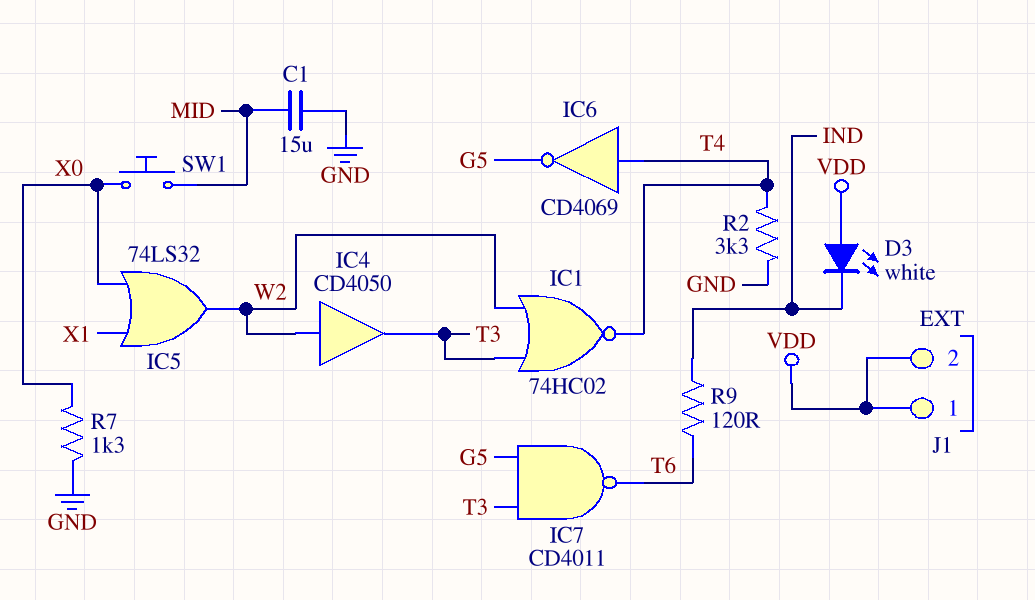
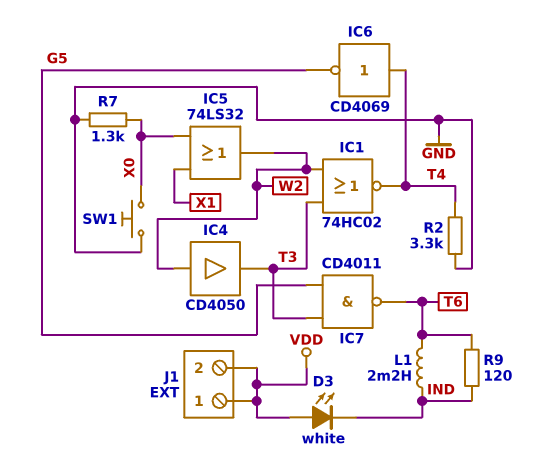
C1: 15uF (GND, MID) -> none
L1: none -> 2.2mH (IND, T6)
SW1: button (MID, X0) -> button (GND, X0)

